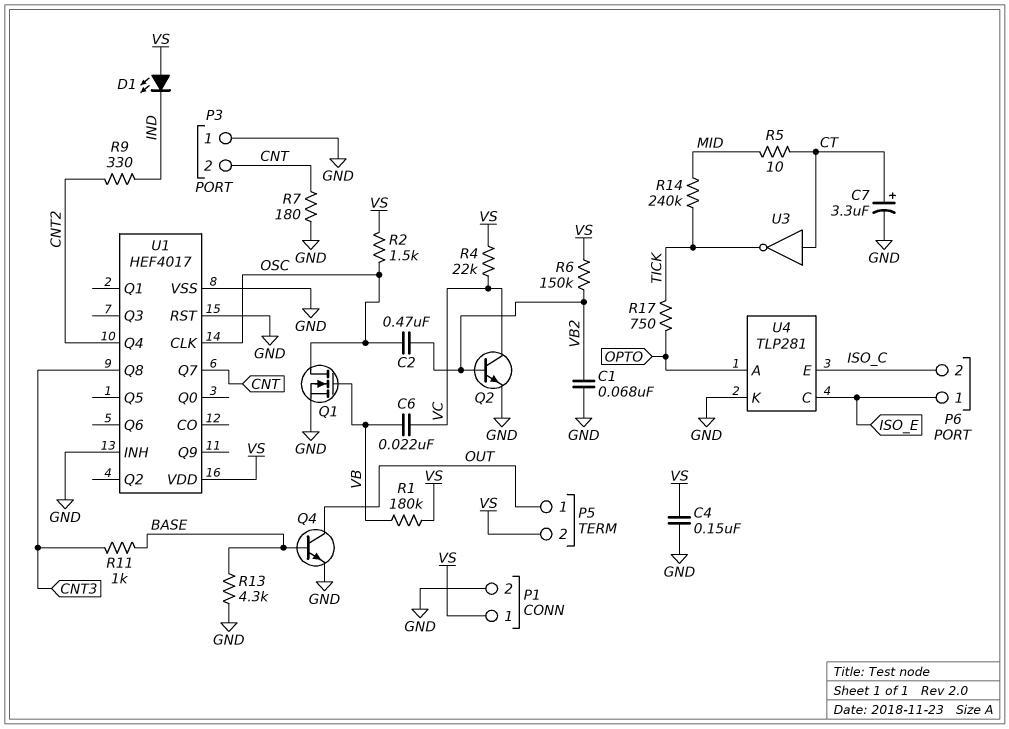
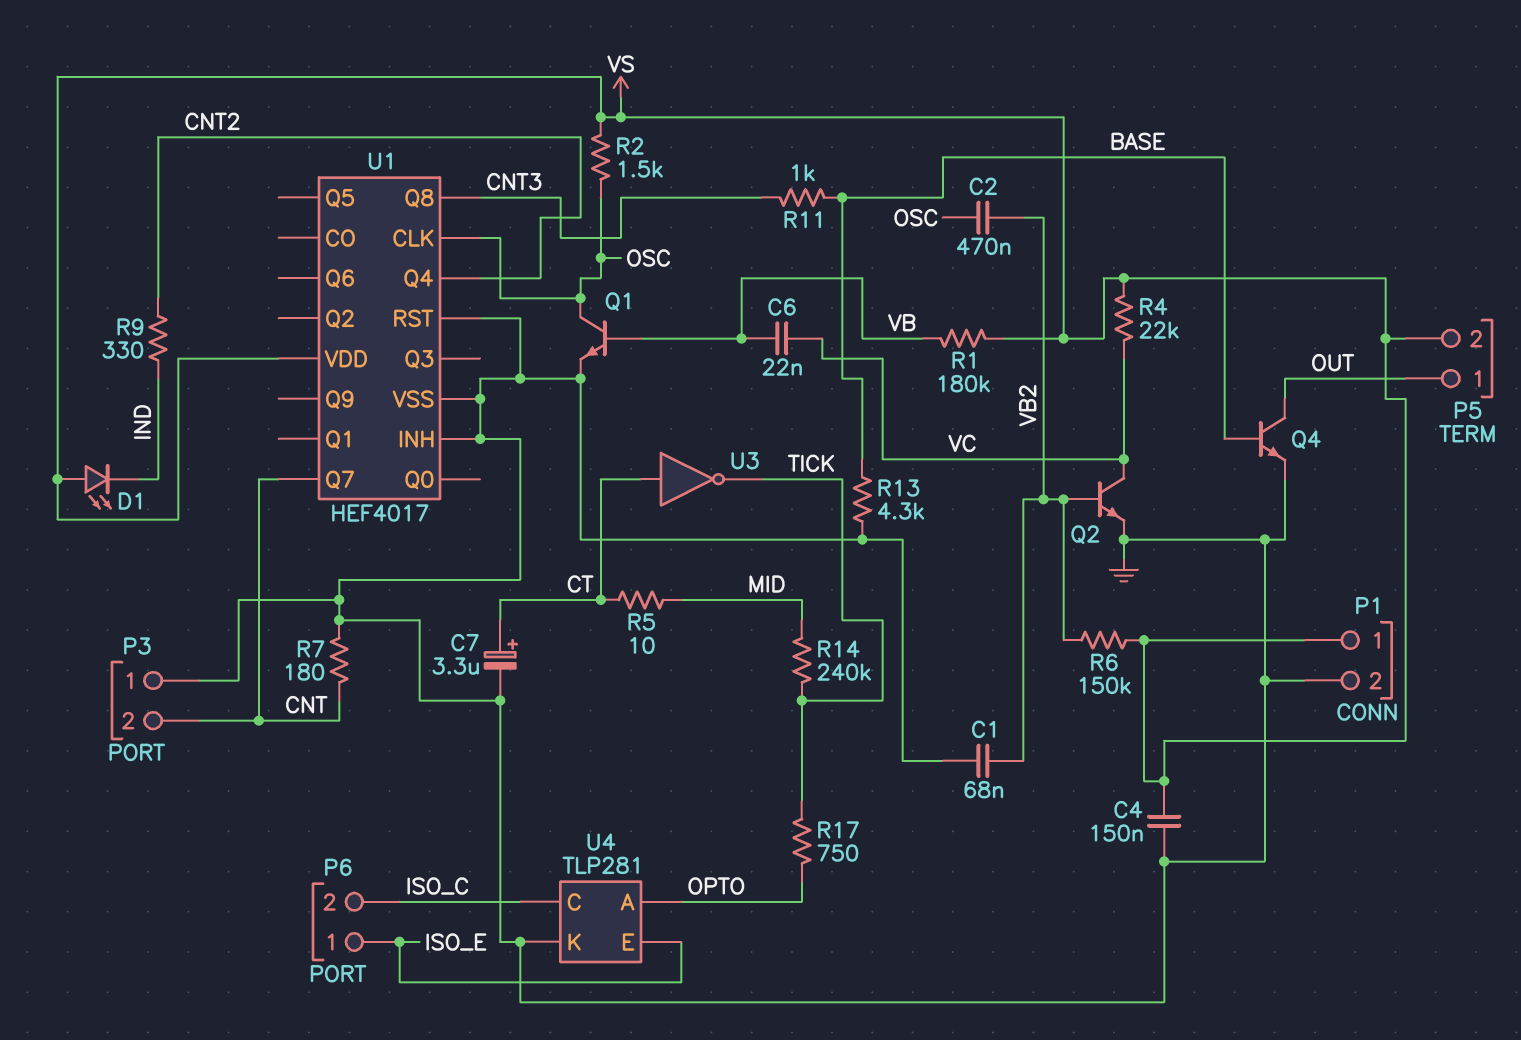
Q1: NMOS (G VB, D OSC, S GND) -> NPN (B VB, C OSC, E GND)
U4 pin C: ISO_E -> ISO_C
U4 pin E: ISO_C -> ISO_E

